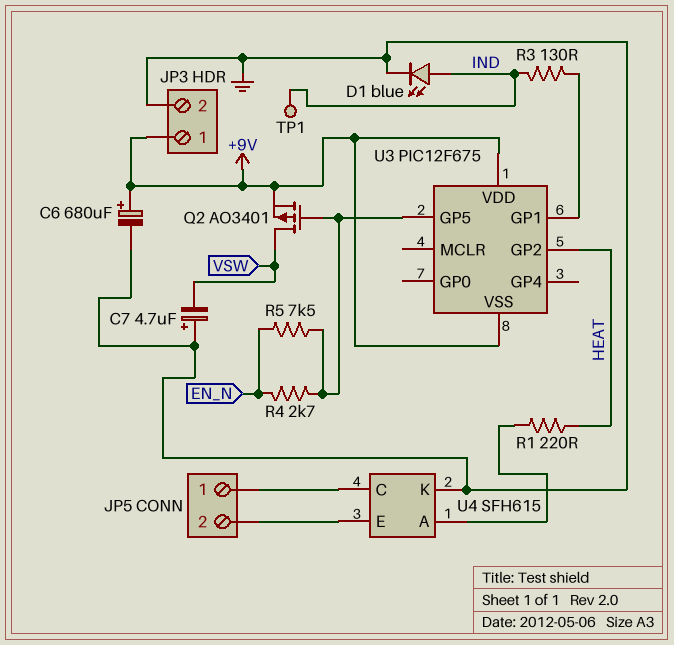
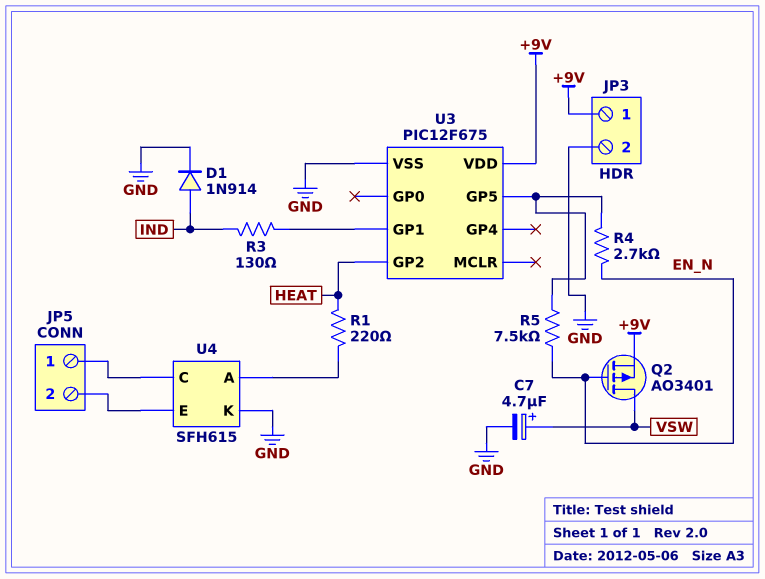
C6: 680uF (plus +9V, minus GND) -> none
C7: 4.7uF (plus GND, minus VSW) -> 4.7uF (plus VSW, minus GND)
D1: LED blue (A IND, K GND) -> diode 1N914 (A IND, K GND)
Q2: PMOS AO3401 (G U3/GP5, D VSW, S +9V) -> PMOS AO3401 (G EN_N, D VSW, S +9V)
TP1: test point (IND) -> none
U3 pin VSS: +9V -> GND

